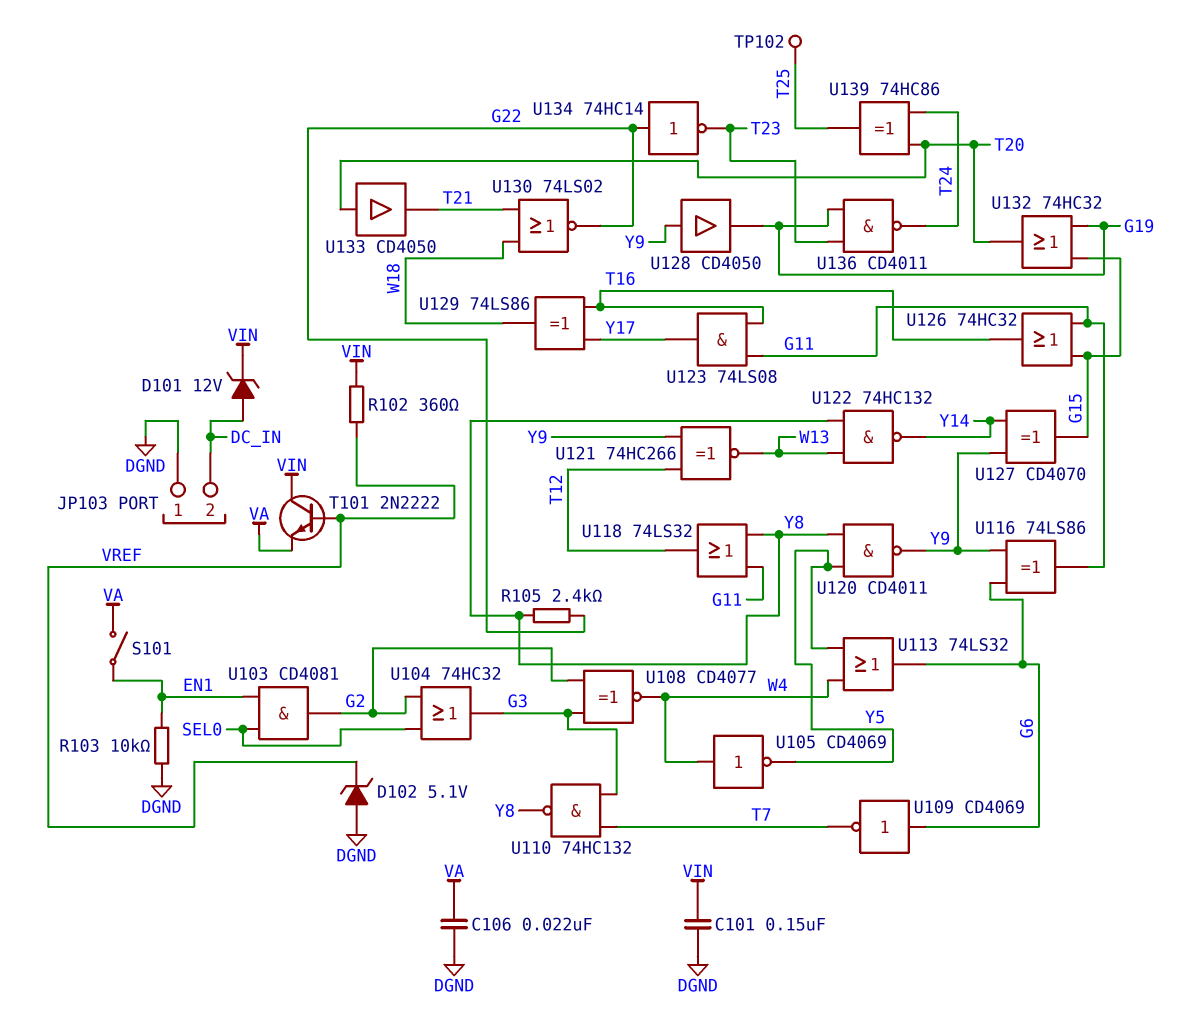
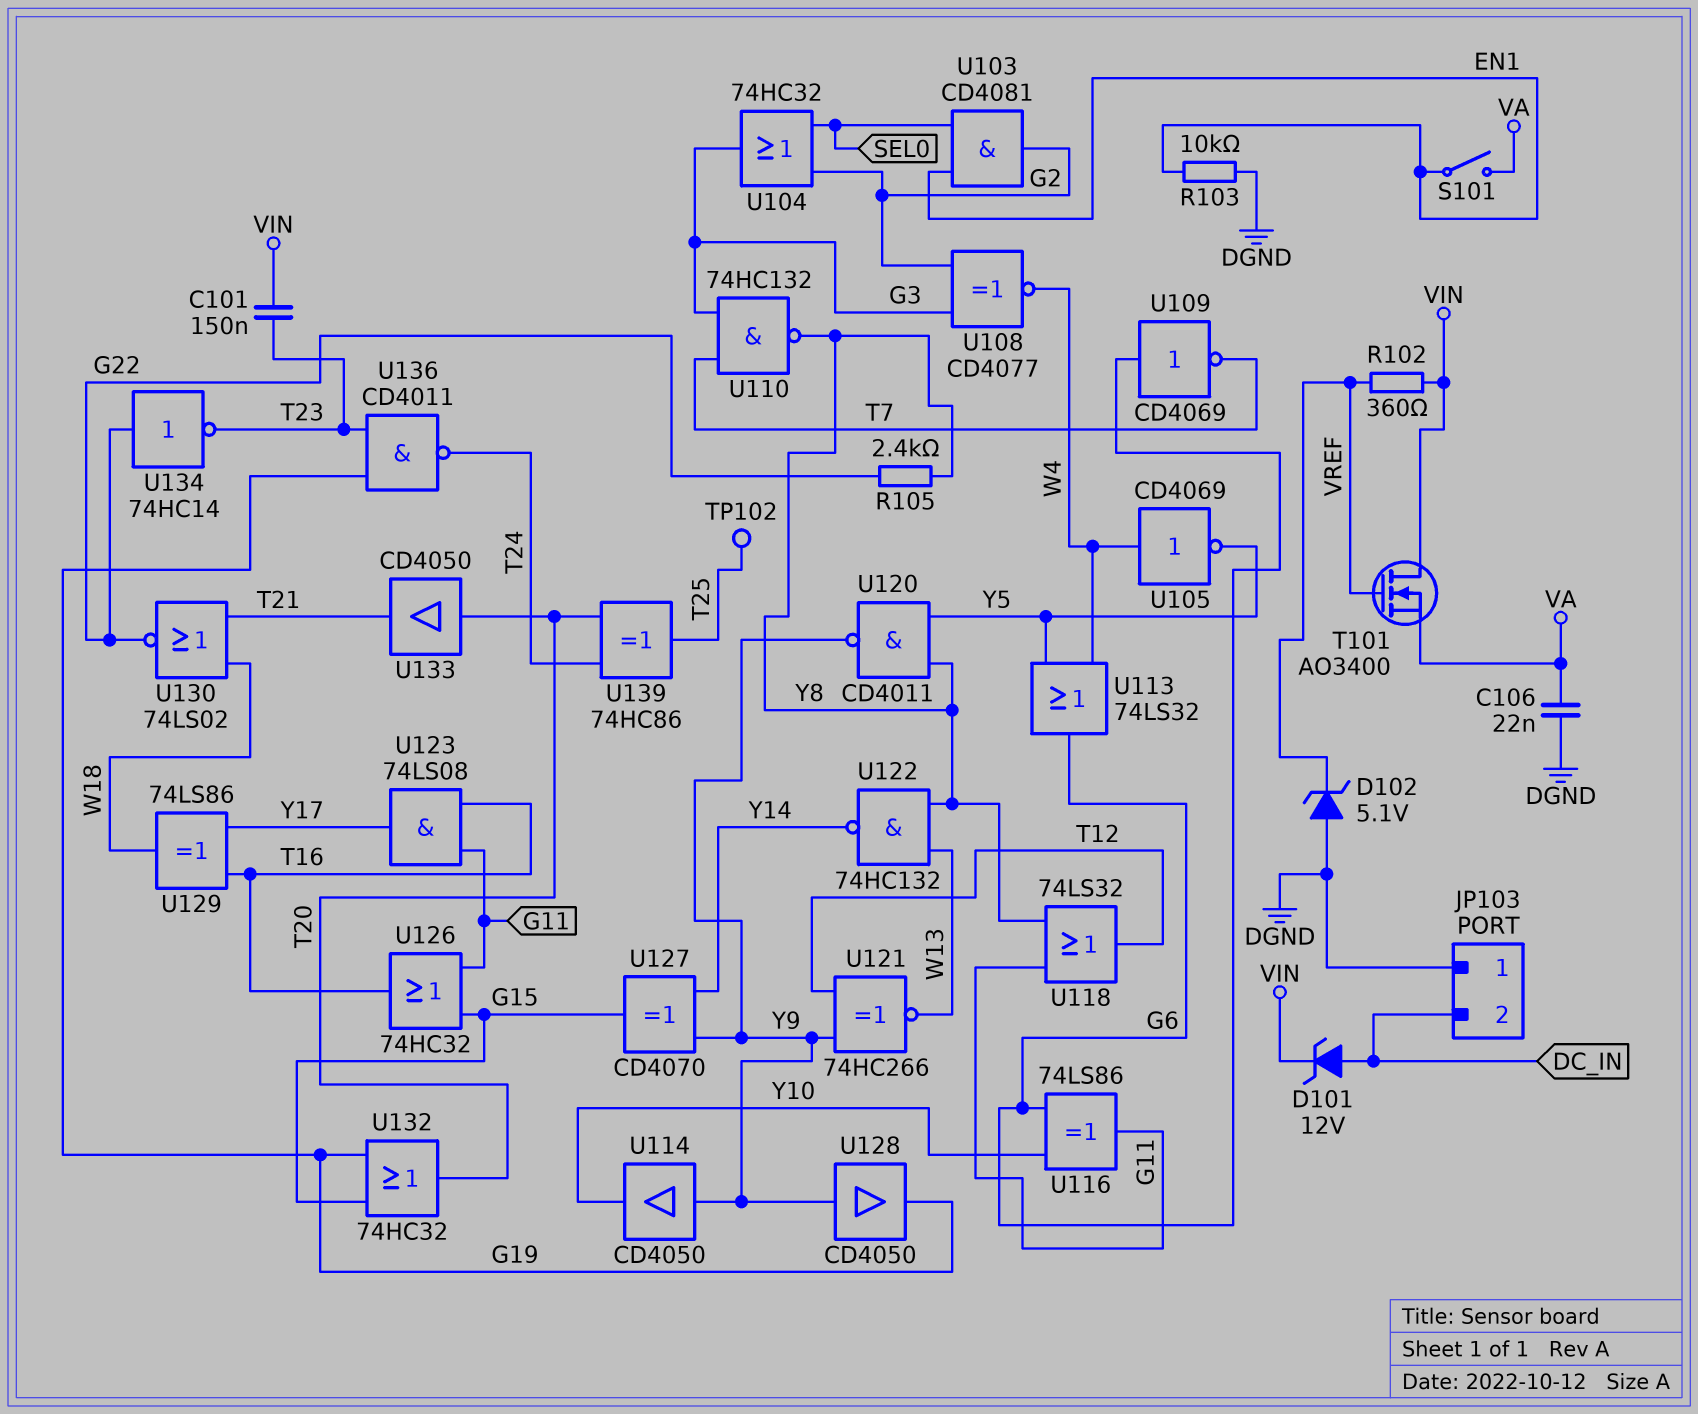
C101: 150nF (DGND, VIN) -> 150nF (T23, VIN)
T101: NPN 2N2222 (B VREF, C VIN, E VA) -> NMOS AO3400 (G VREF, D VIN, S VA)
U114: none -> buffer CD4050 (in Y9, out Y10)
U116: XOR 74LS86 (in G6, in Y9, out G11) -> XOR 74LS86 (in G6, in Y10, out G11)

